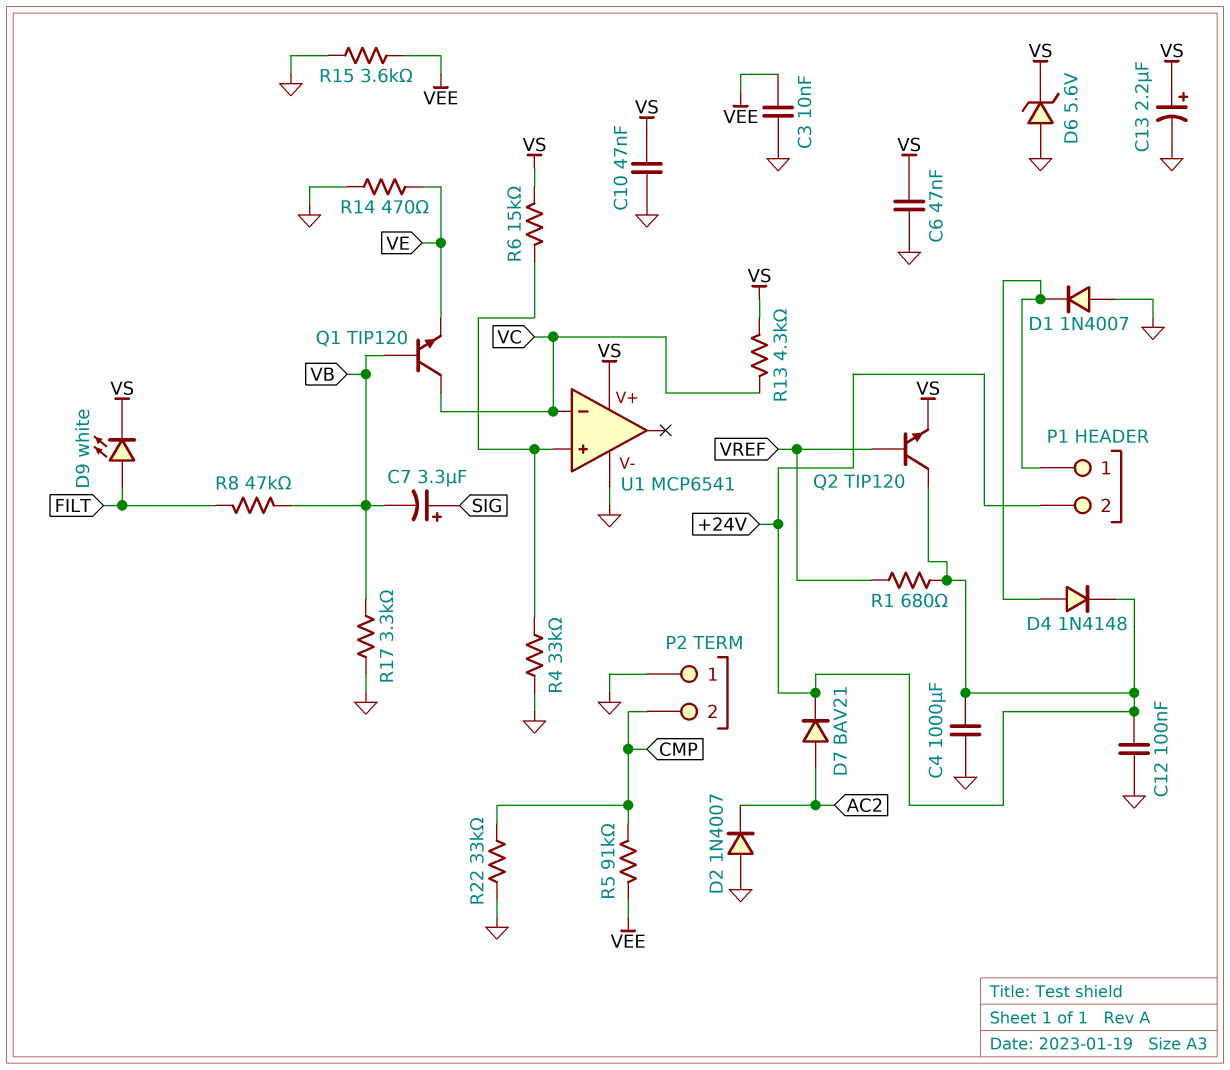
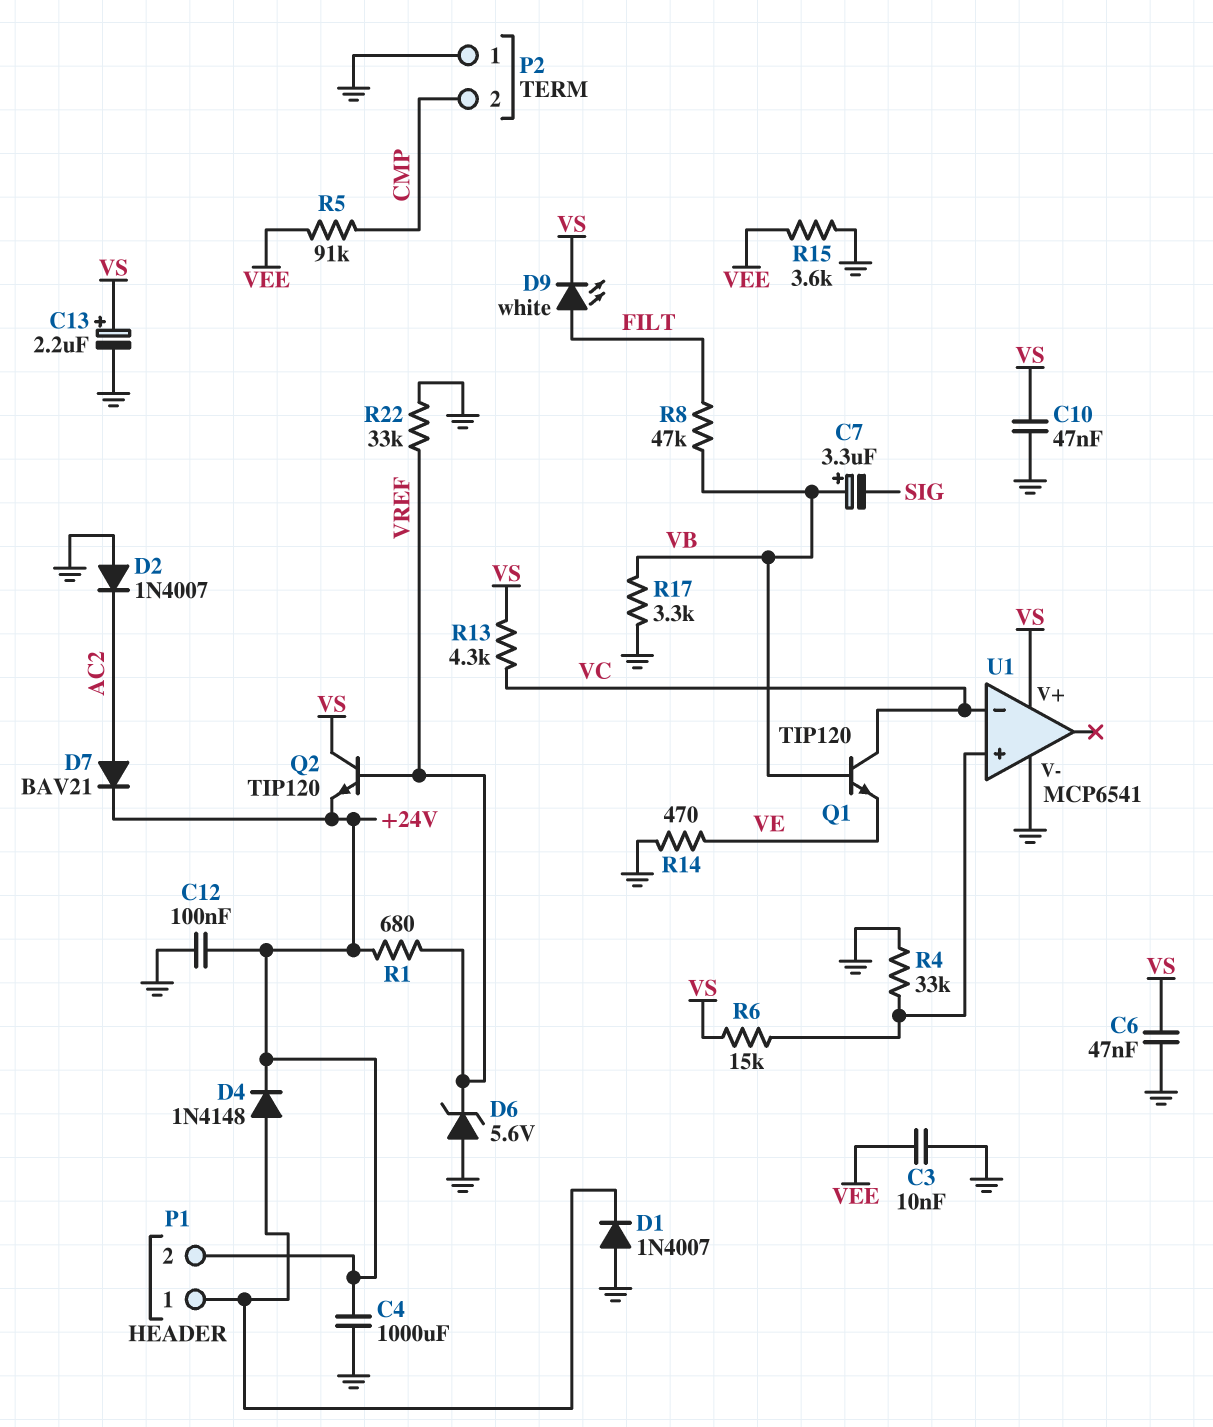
C7: 3.3uF (plus SIG, minus VB) -> 3.3uF (plus VB, minus SIG)
D6: zener 5.6V (A GND, K VS) -> zener 5.6V (A GND, K VREF)
Q2: NPN TIP120 (B VREF, C +24V, E VS) -> NPN TIP120 (B VREF, C VS, E +24V)
R22: 33k (CMP, GND) -> 33k (GND, VREF)

